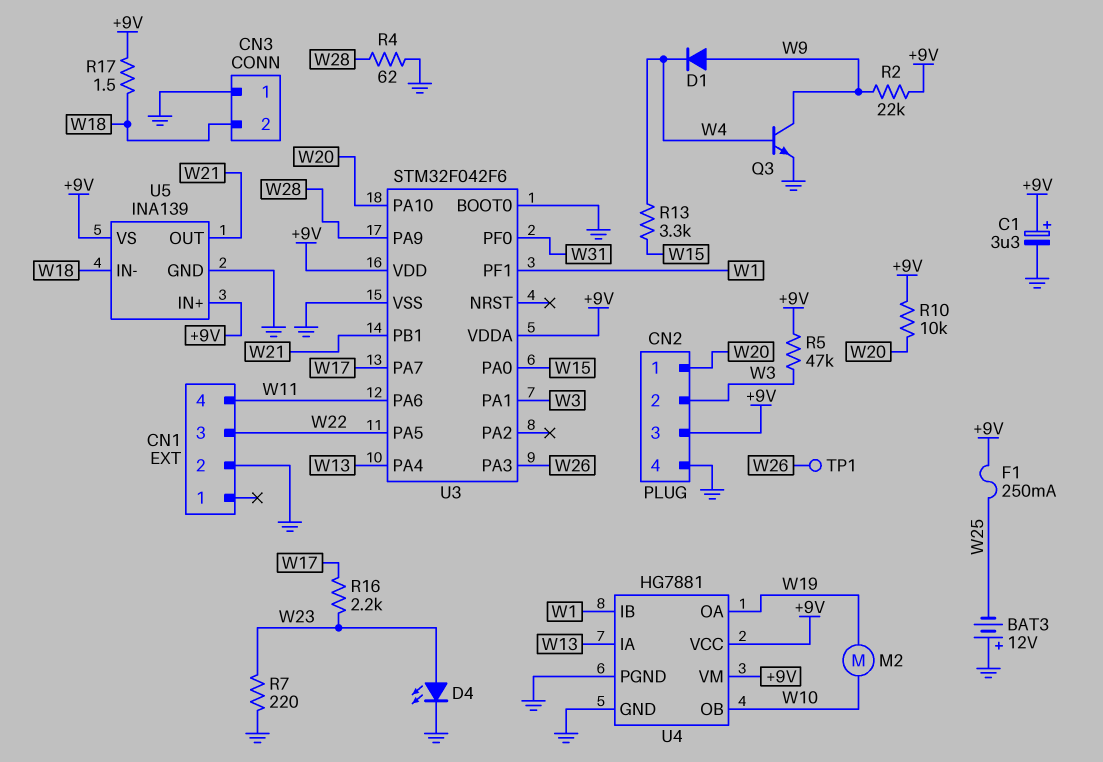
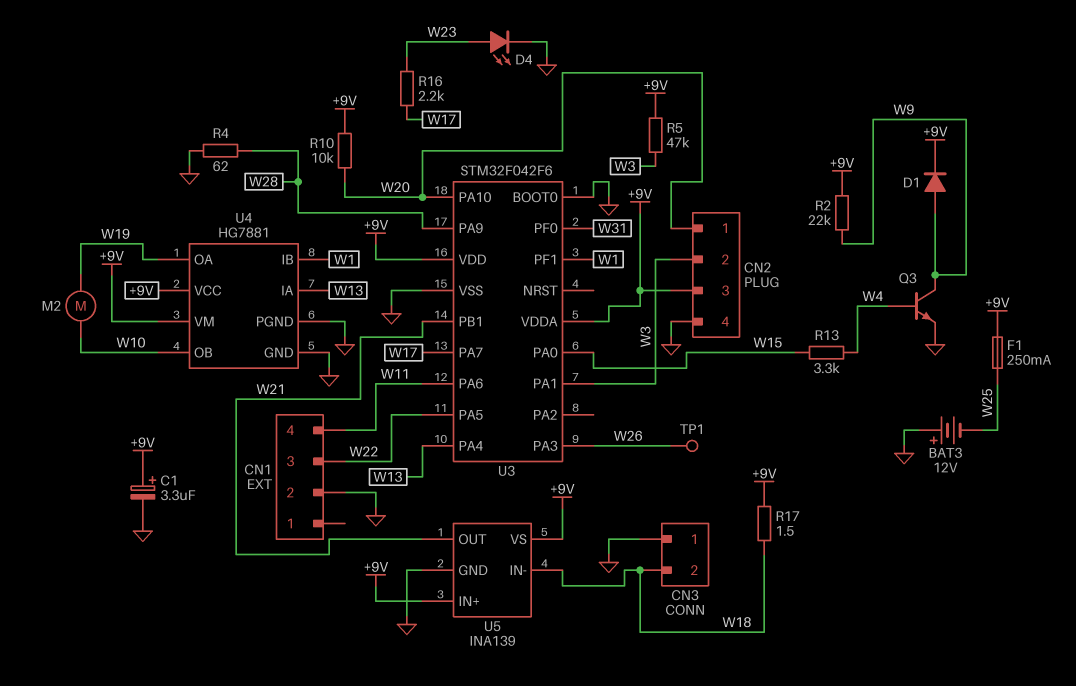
D1: diode (A W9, K W4) -> diode (A W9, K +9V)
R7: 220 (GND, W23) -> none

